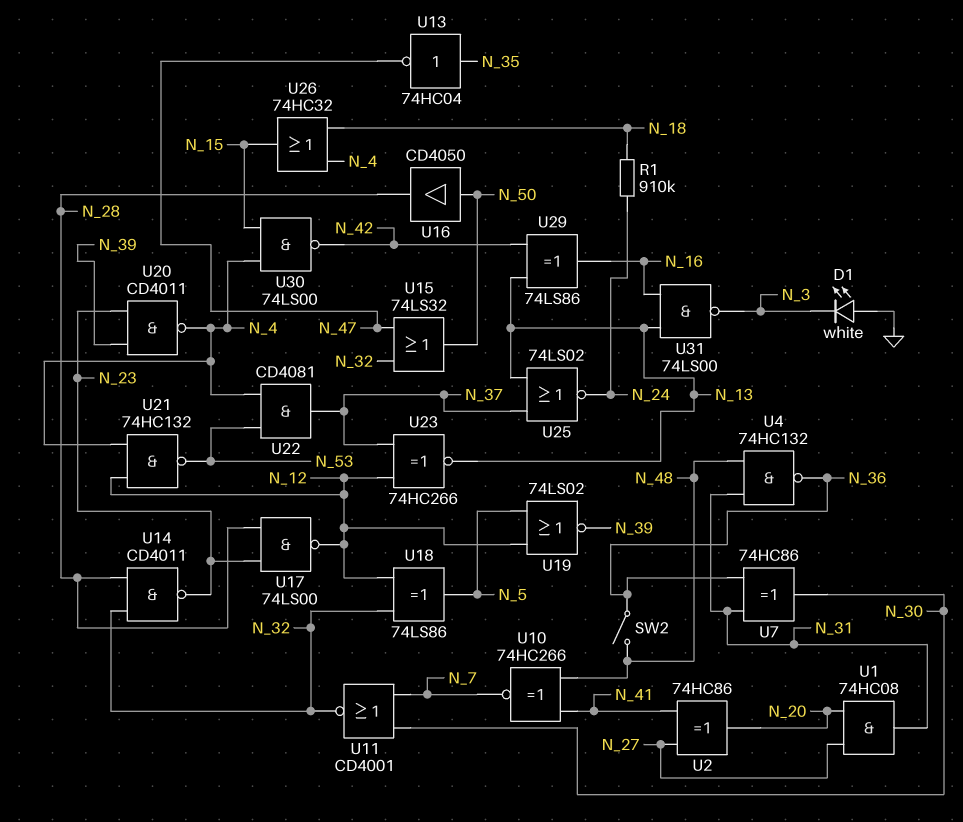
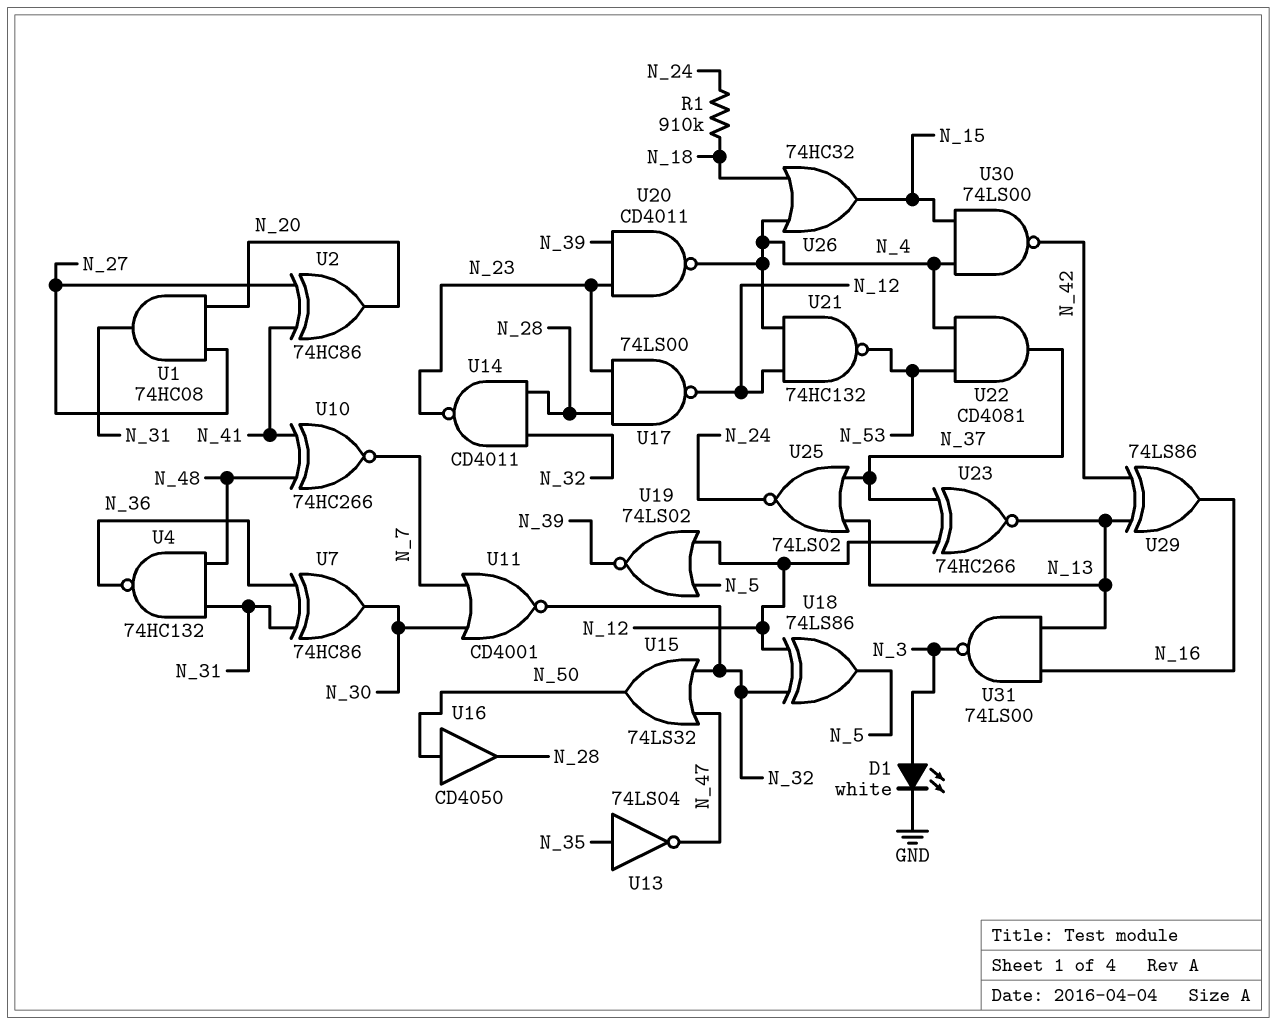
D1: LED white (A GND, K N_3) -> LED white (A N_3, K GND)
SW2: switch (N_36, N_48) -> none
U13: NOT 74HC04 (in N_35, out N_47) -> NOT 74LS04 (in N_35, out N_47)

